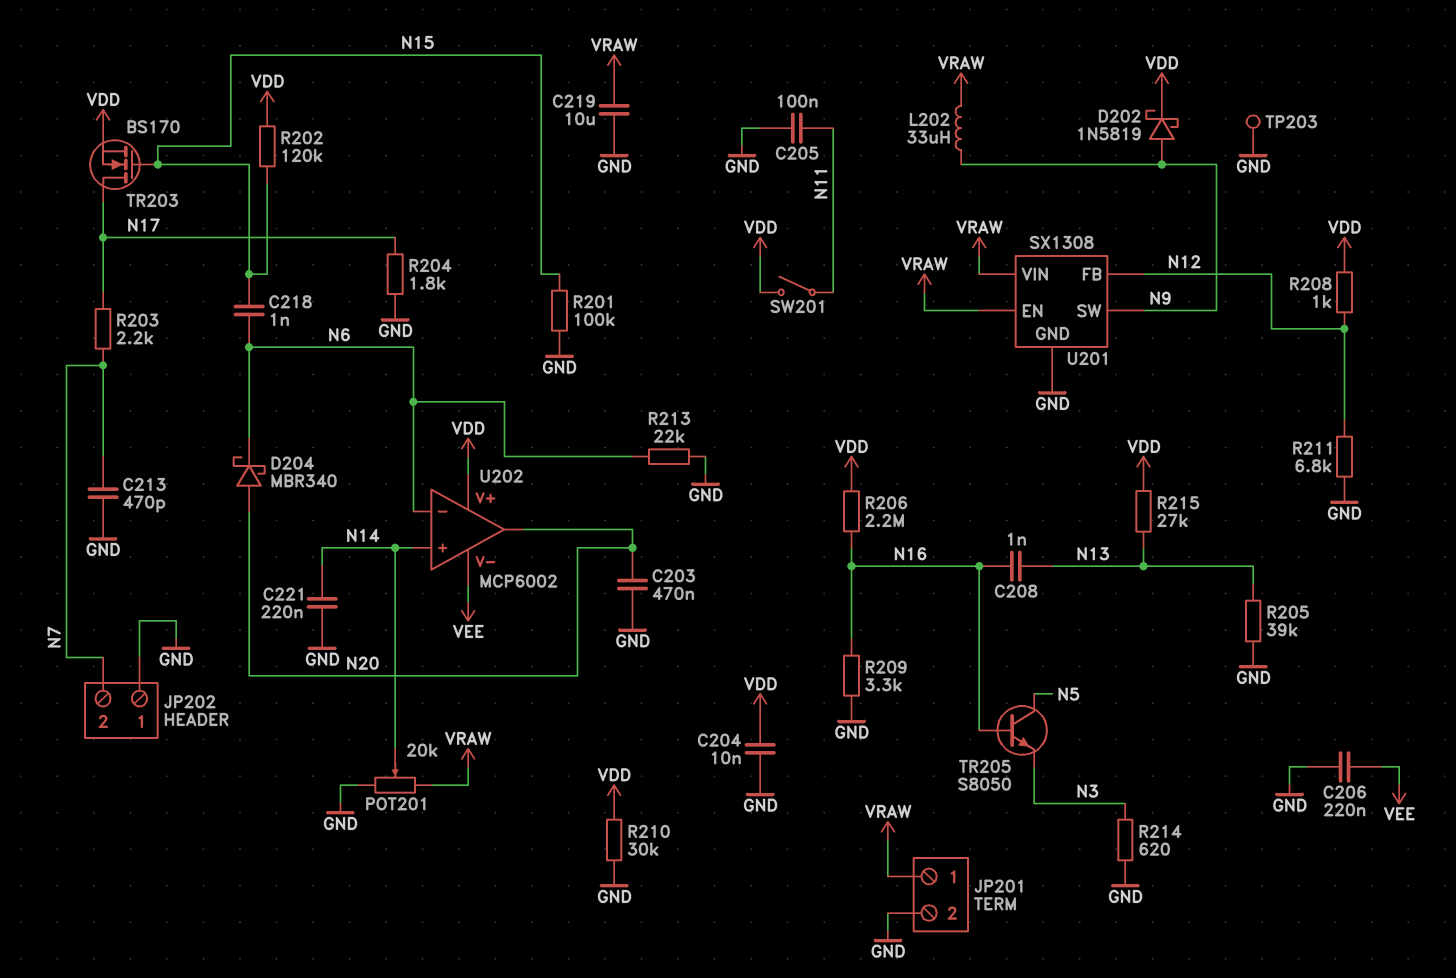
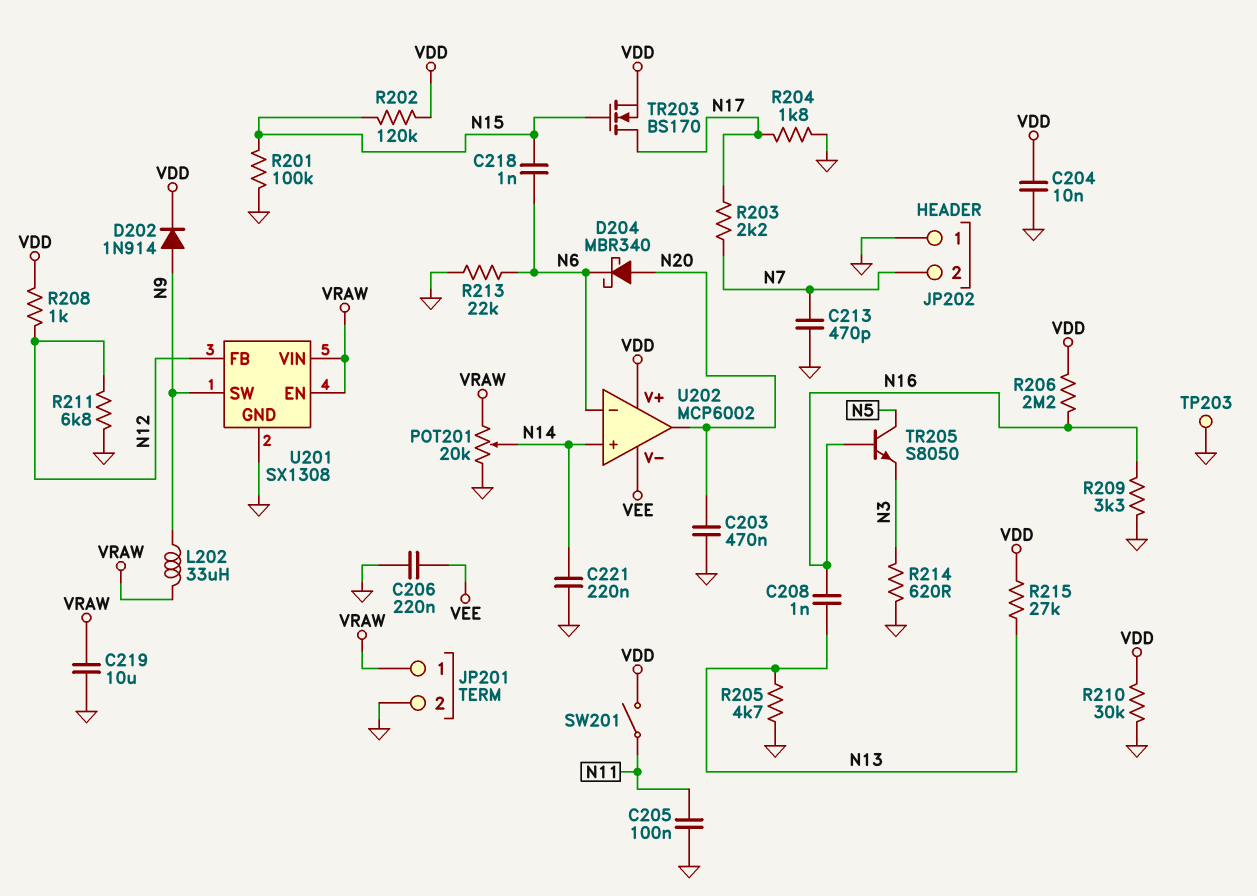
D202: schottky 1N5819 (A N9, K VDD) -> diode 1N914 (A N9, K VDD)
R205: 39k (GND, N13) -> 4.7k (GND, N13)

